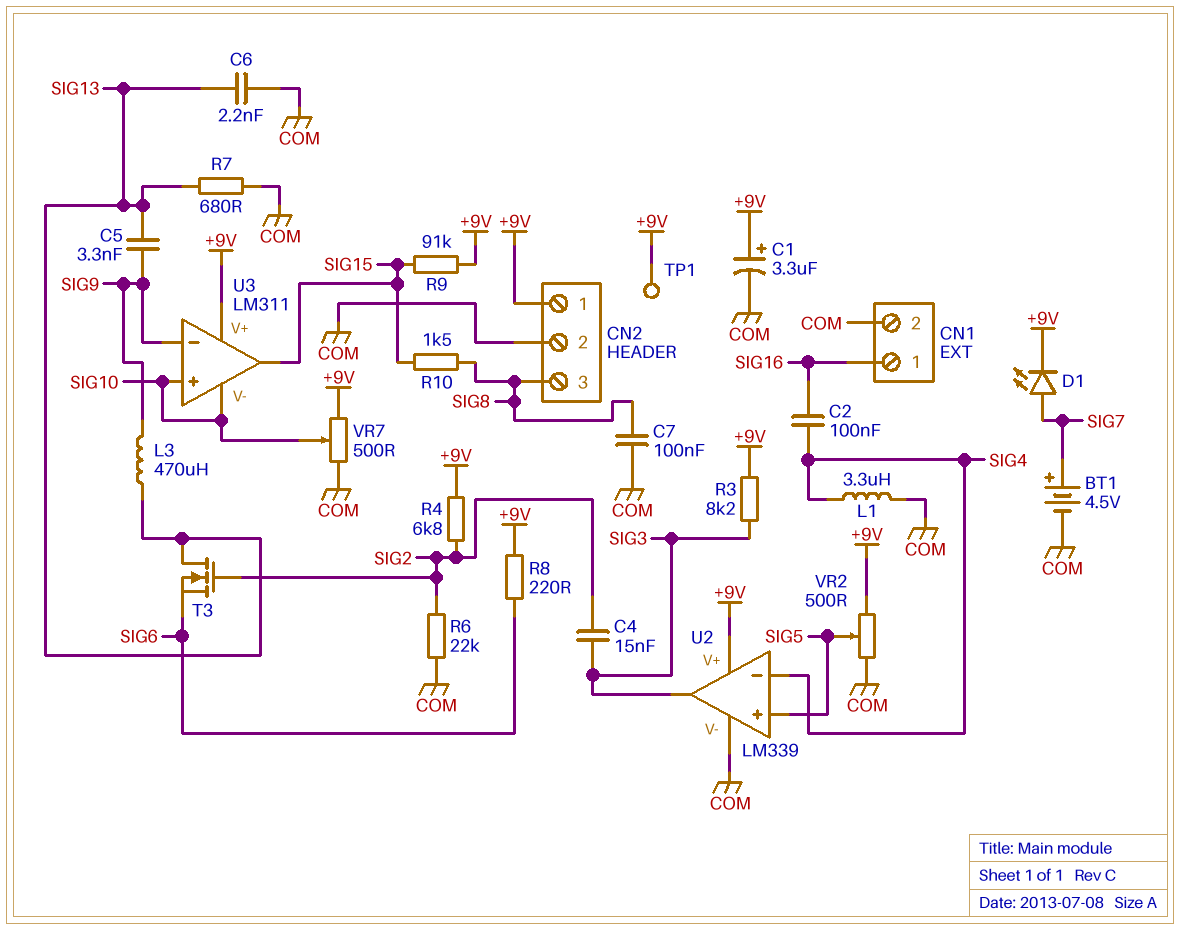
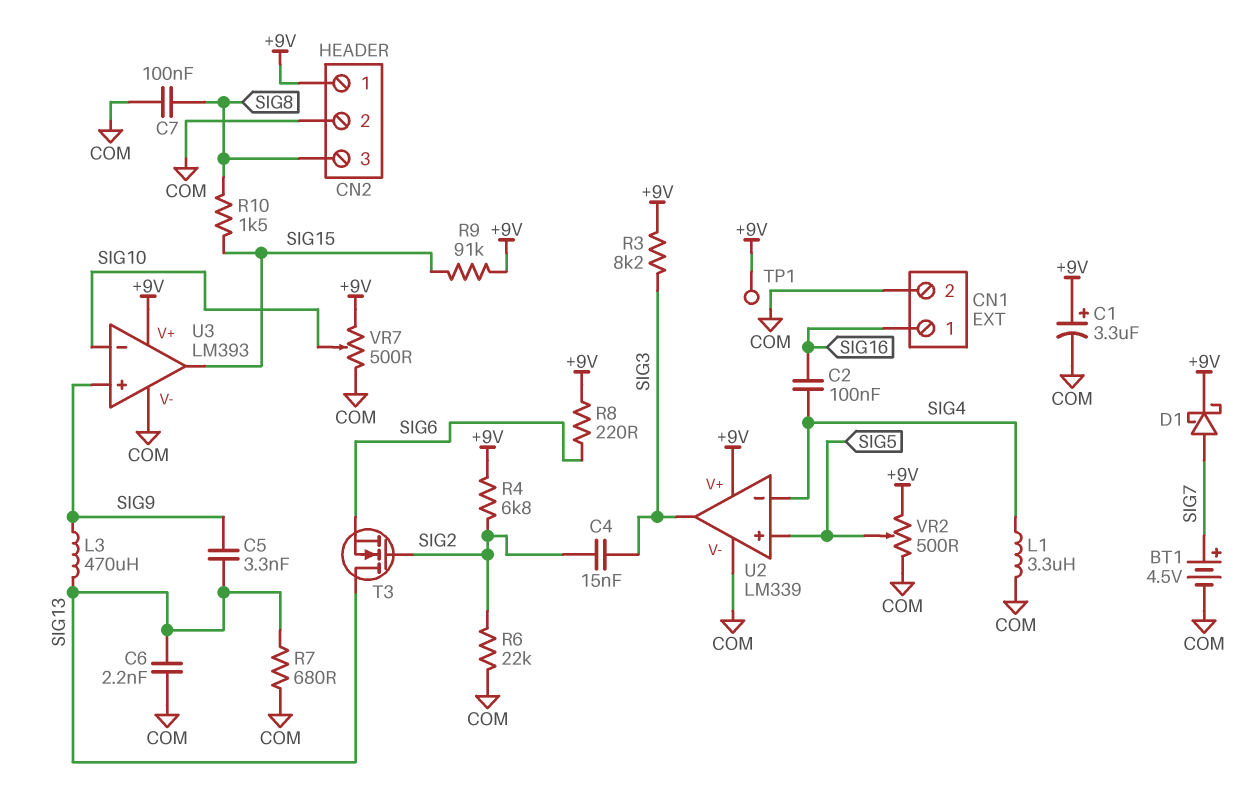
D1: LED (A SIG7, K +9V) -> schottky (A SIG7, K +9V)
U3: LM311 -> LM393
U3 pin V-: SIG10 -> COM
U3 pin in+: SIG10 -> SIG9
U3 pin in-: SIG9 -> SIG10

